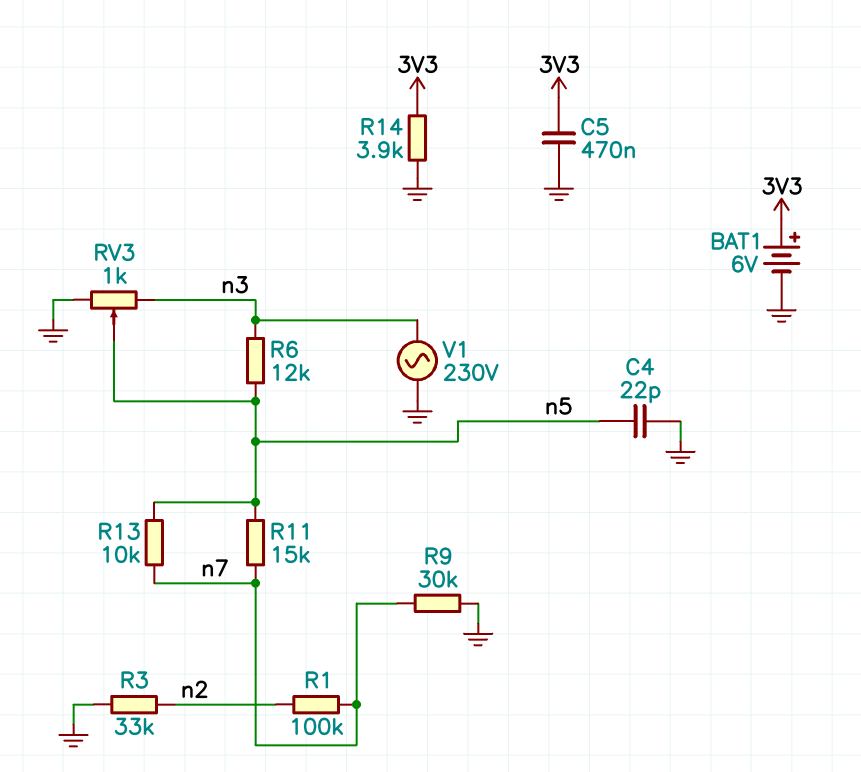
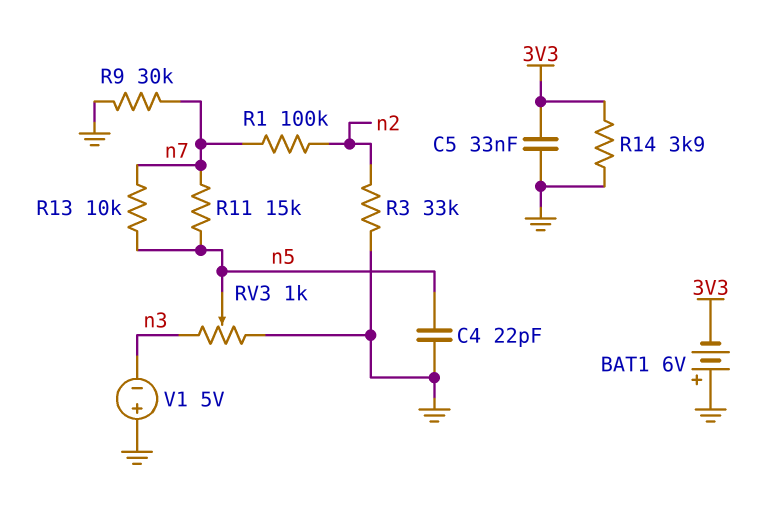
BAT1: 6V (plus 3V3, minus GND) -> 6V (plus GND, minus 3V3)
C5: 470nF (3V3, GND) -> 33nF (3V3, GND)
R6: 12k (n3, n5) -> none
V1: AC 230V (GND, n3) -> 5V (plus GND, minus n3)

